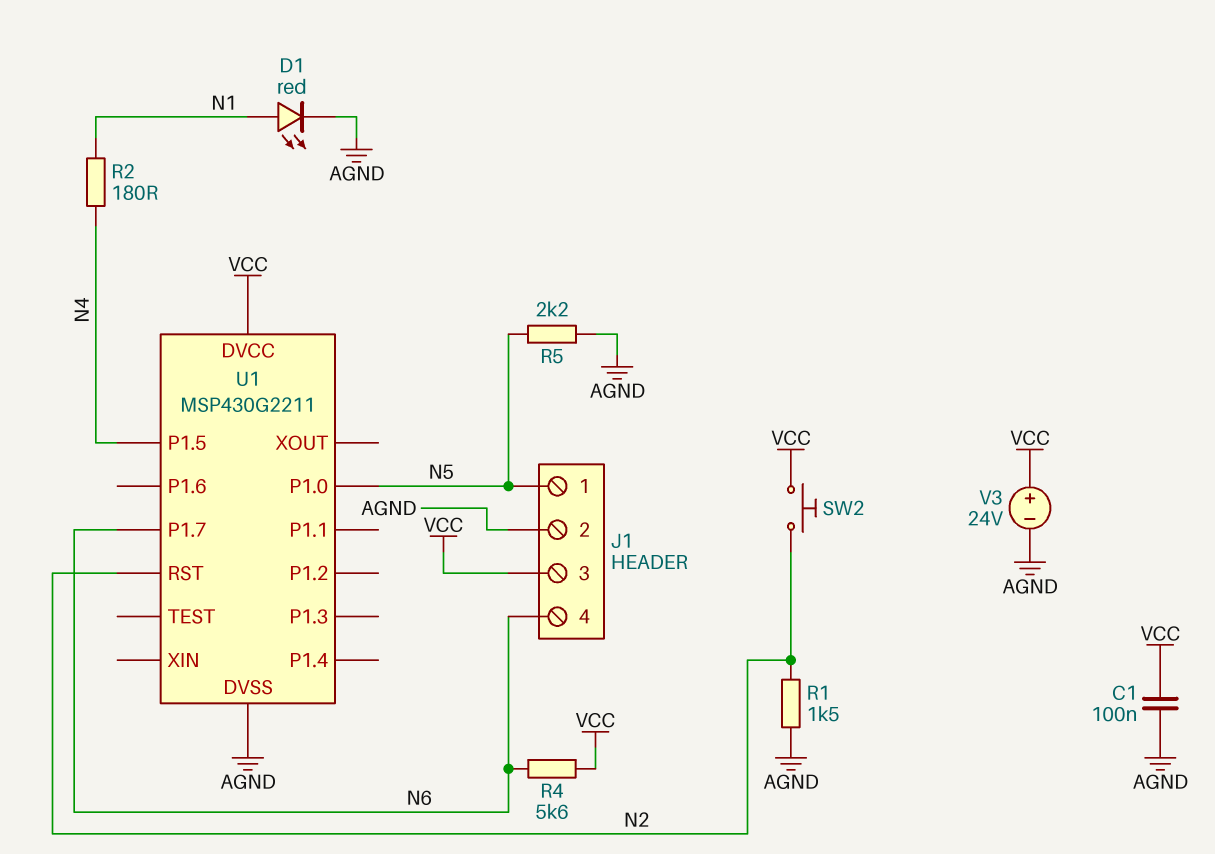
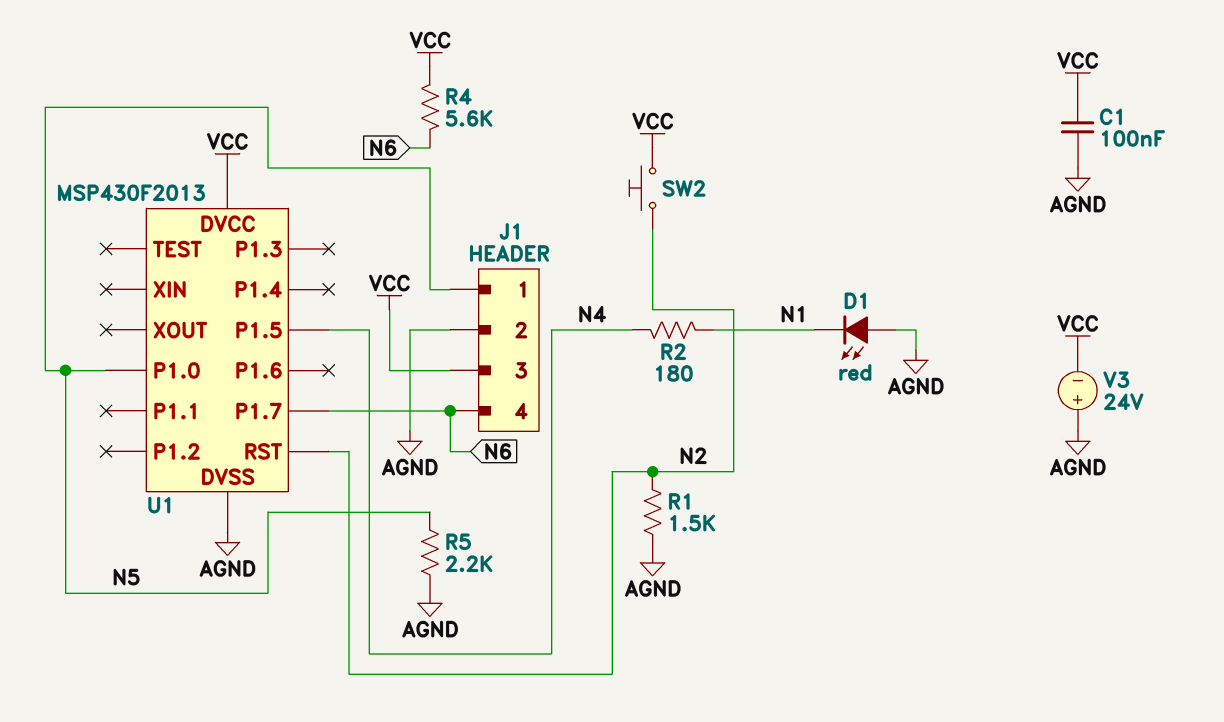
D1: LED red (A N1, K AGND) -> LED red (A AGND, K N1)
U1: MSP430G2211 -> MSP430F2013
V3: 24V (plus VCC, minus AGND) -> 24V (plus AGND, minus VCC)

